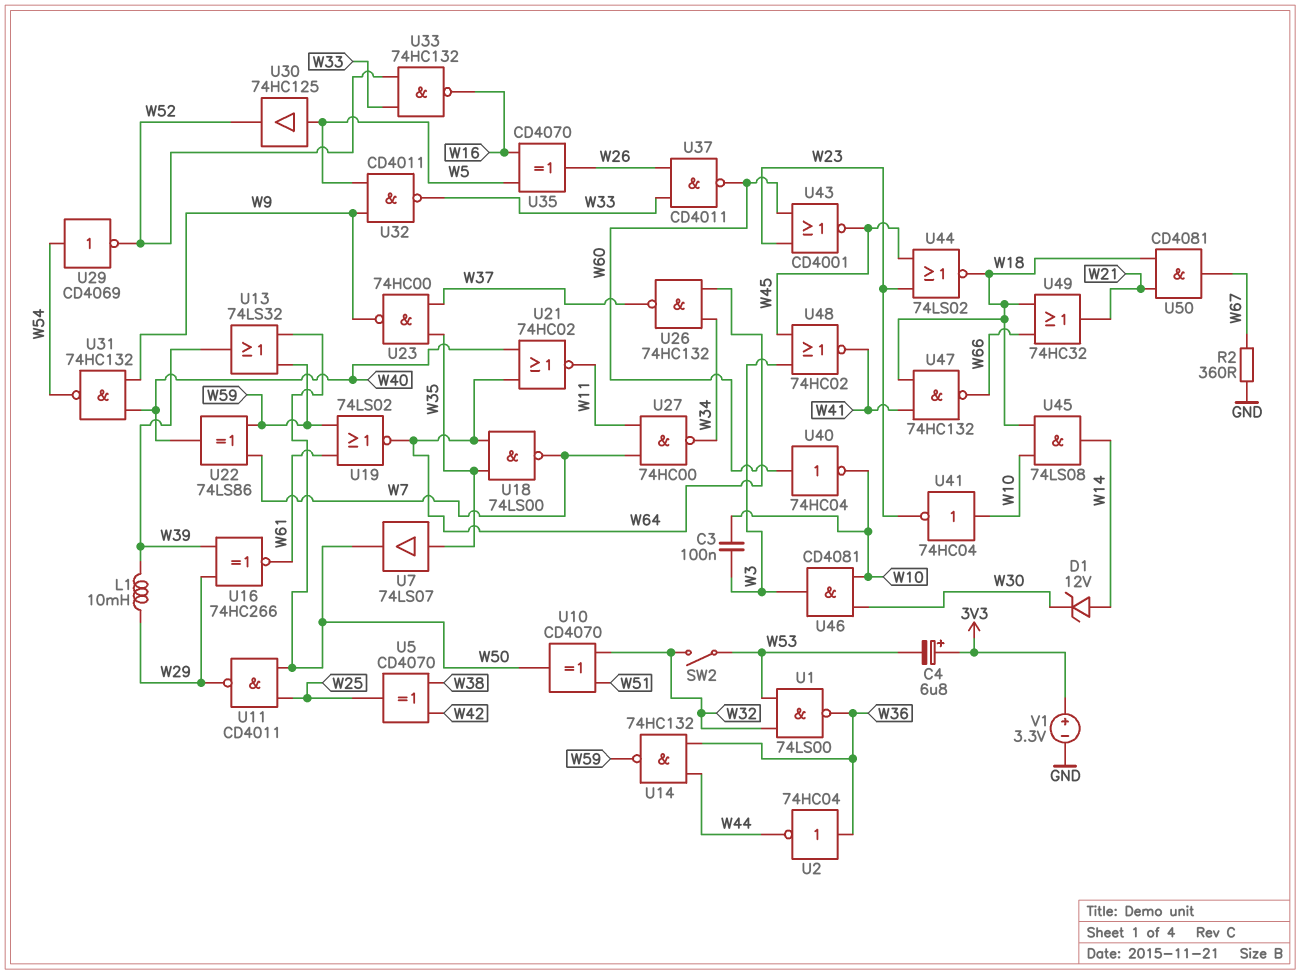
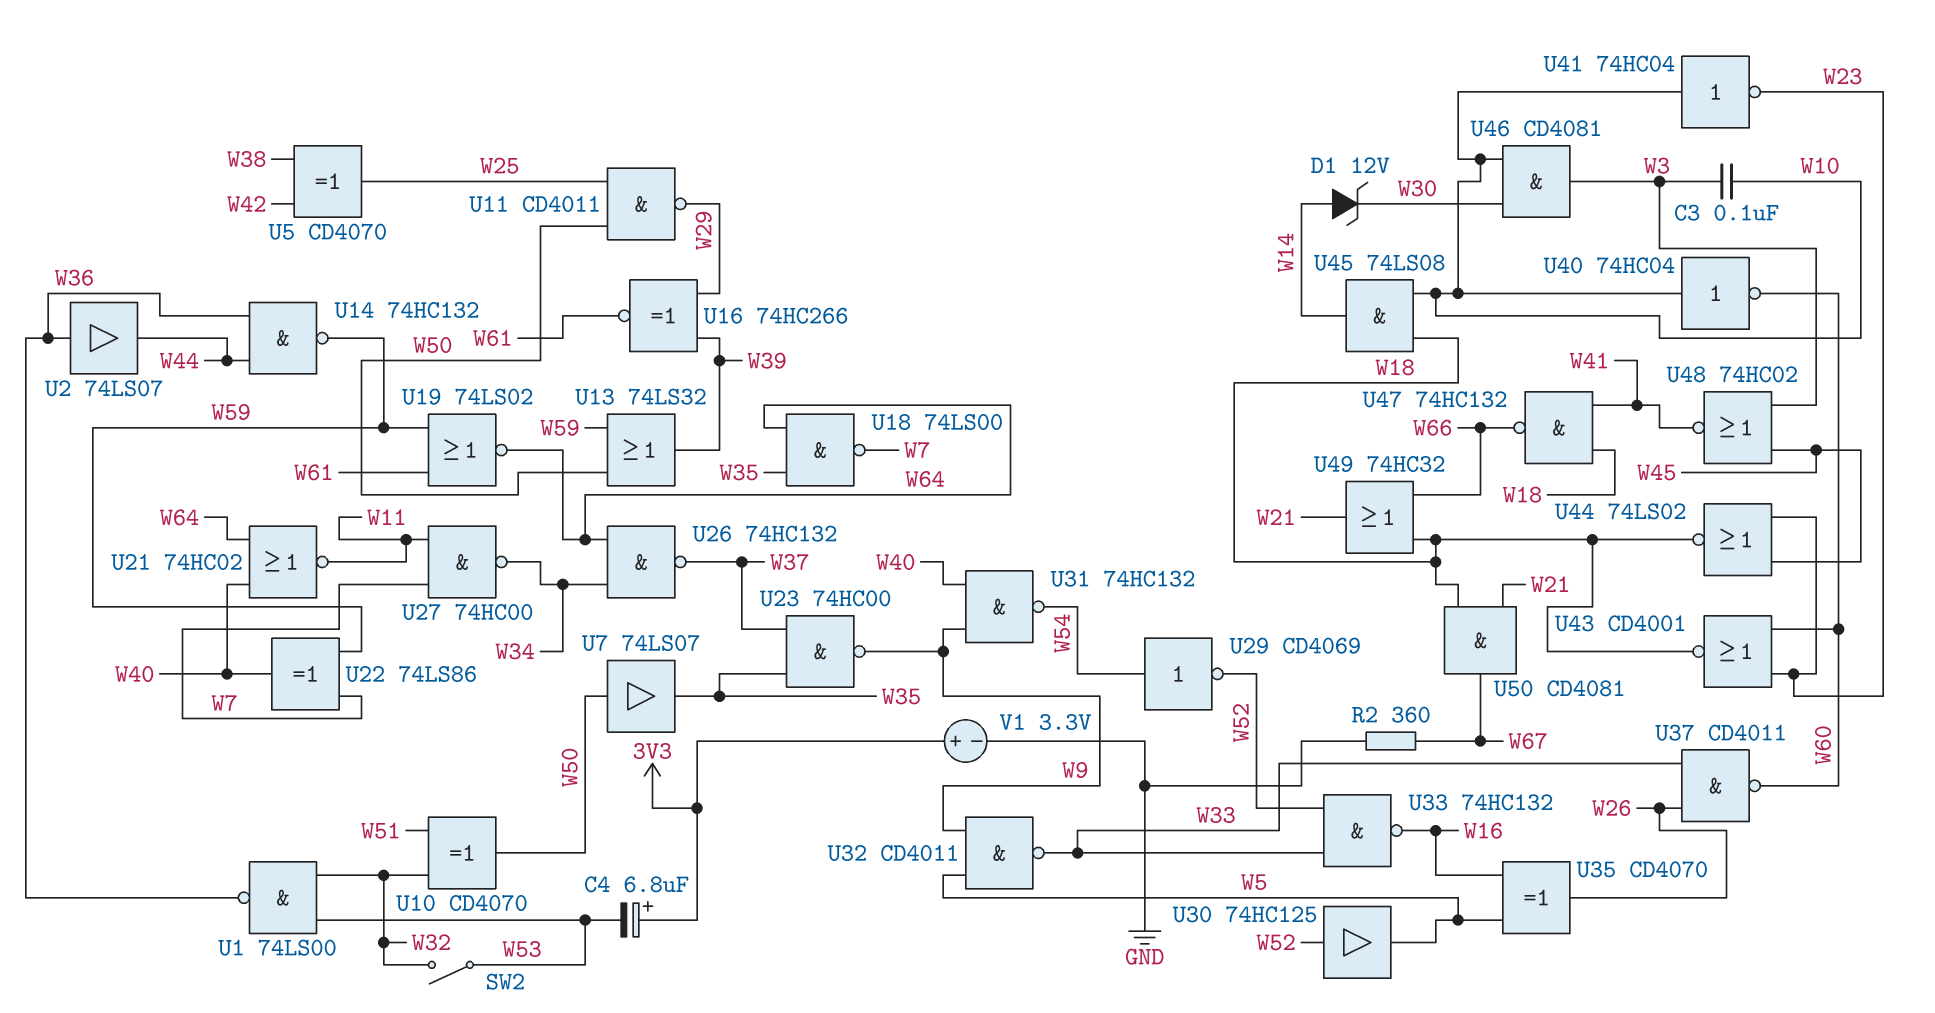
L1: 10mH (W29, W39) -> none
U2: NOT 74HC04 (in W36, out W44) -> buffer 74LS07 (in W36, out W44)
U7: buffer 74LS07 (in W35, out W50) -> buffer 74LS07 (in W50, out W35)
U30: buffer 74HC125 (in W5, out W52) -> buffer 74HC125 (in W52, out W5)
U40: NOT 74HC04 (in W60, out W10) -> NOT 74HC04 (in W10, out W60)
U43: NOR CD4001 (in W23, in W60, out W45) -> NOR CD4001 (in W23, in W60, out W18)

